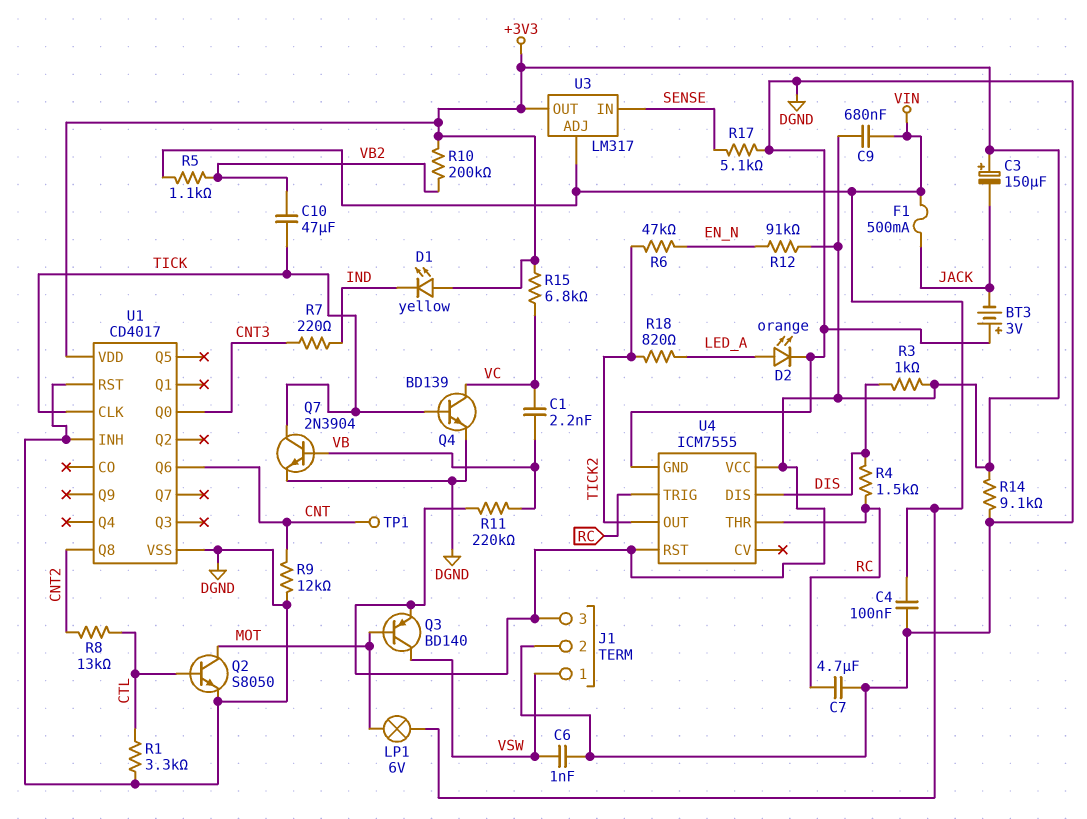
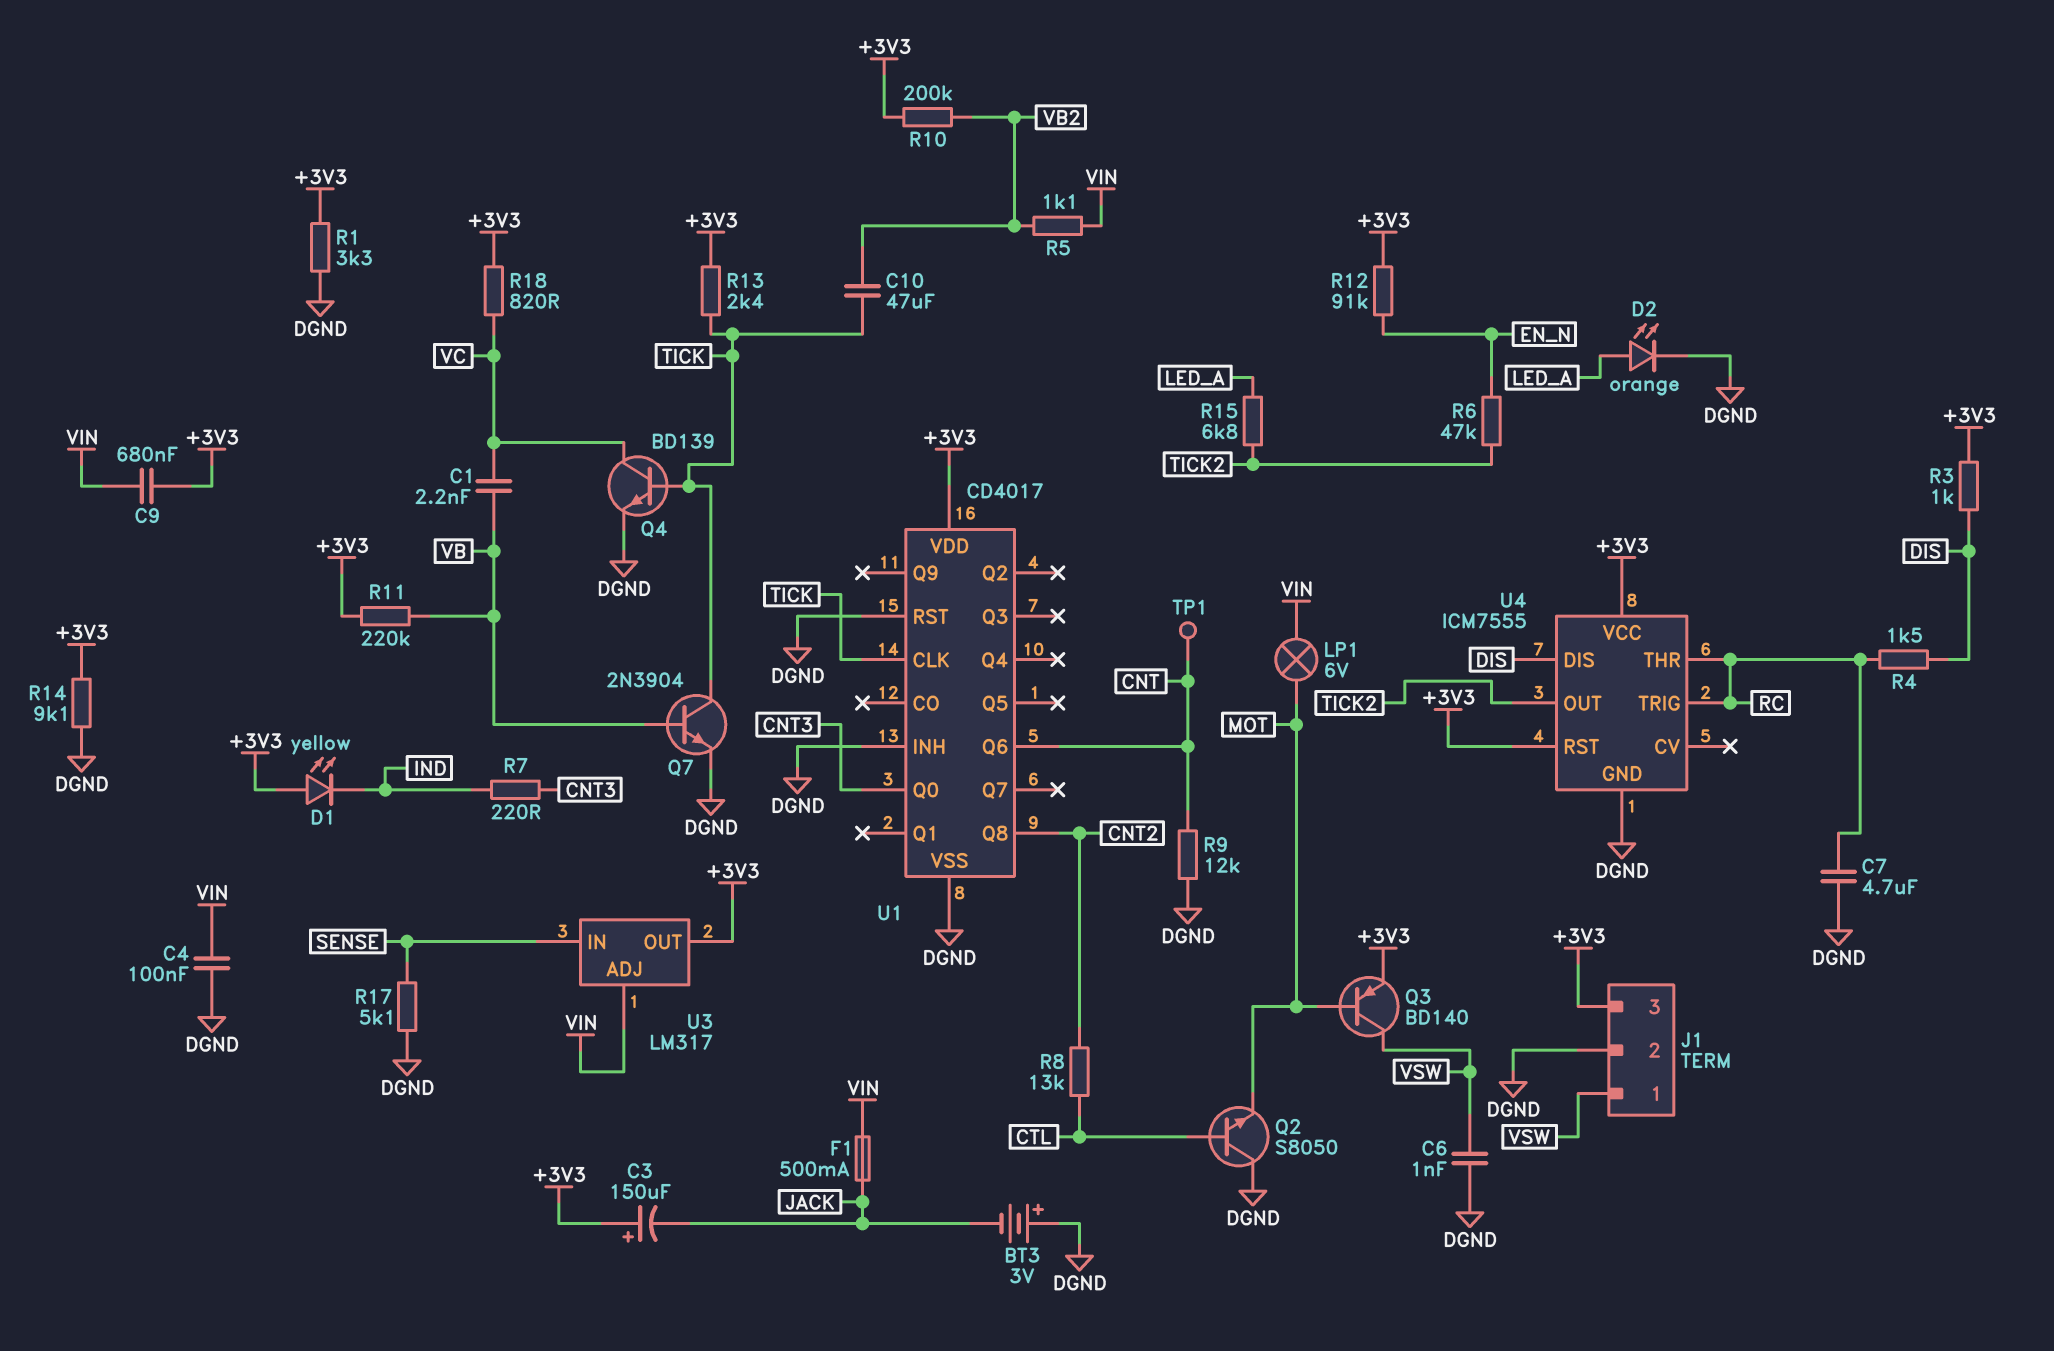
Q2: NPN S8050 (B CTL, C MOT, E DGND) -> NPN S8050 (B CTL, C DGND, E MOT)
R1: 3.3k (CTL, DGND) -> 3.3k (+3V3, DGND)
R13: none -> 2.4k (+3V3, TICK)
R15: 6.8k (+3V3, VC) -> 6.8k (LED_A, TICK2)
R18: 820 (LED_A, TICK2) -> 820 (+3V3, VC)

